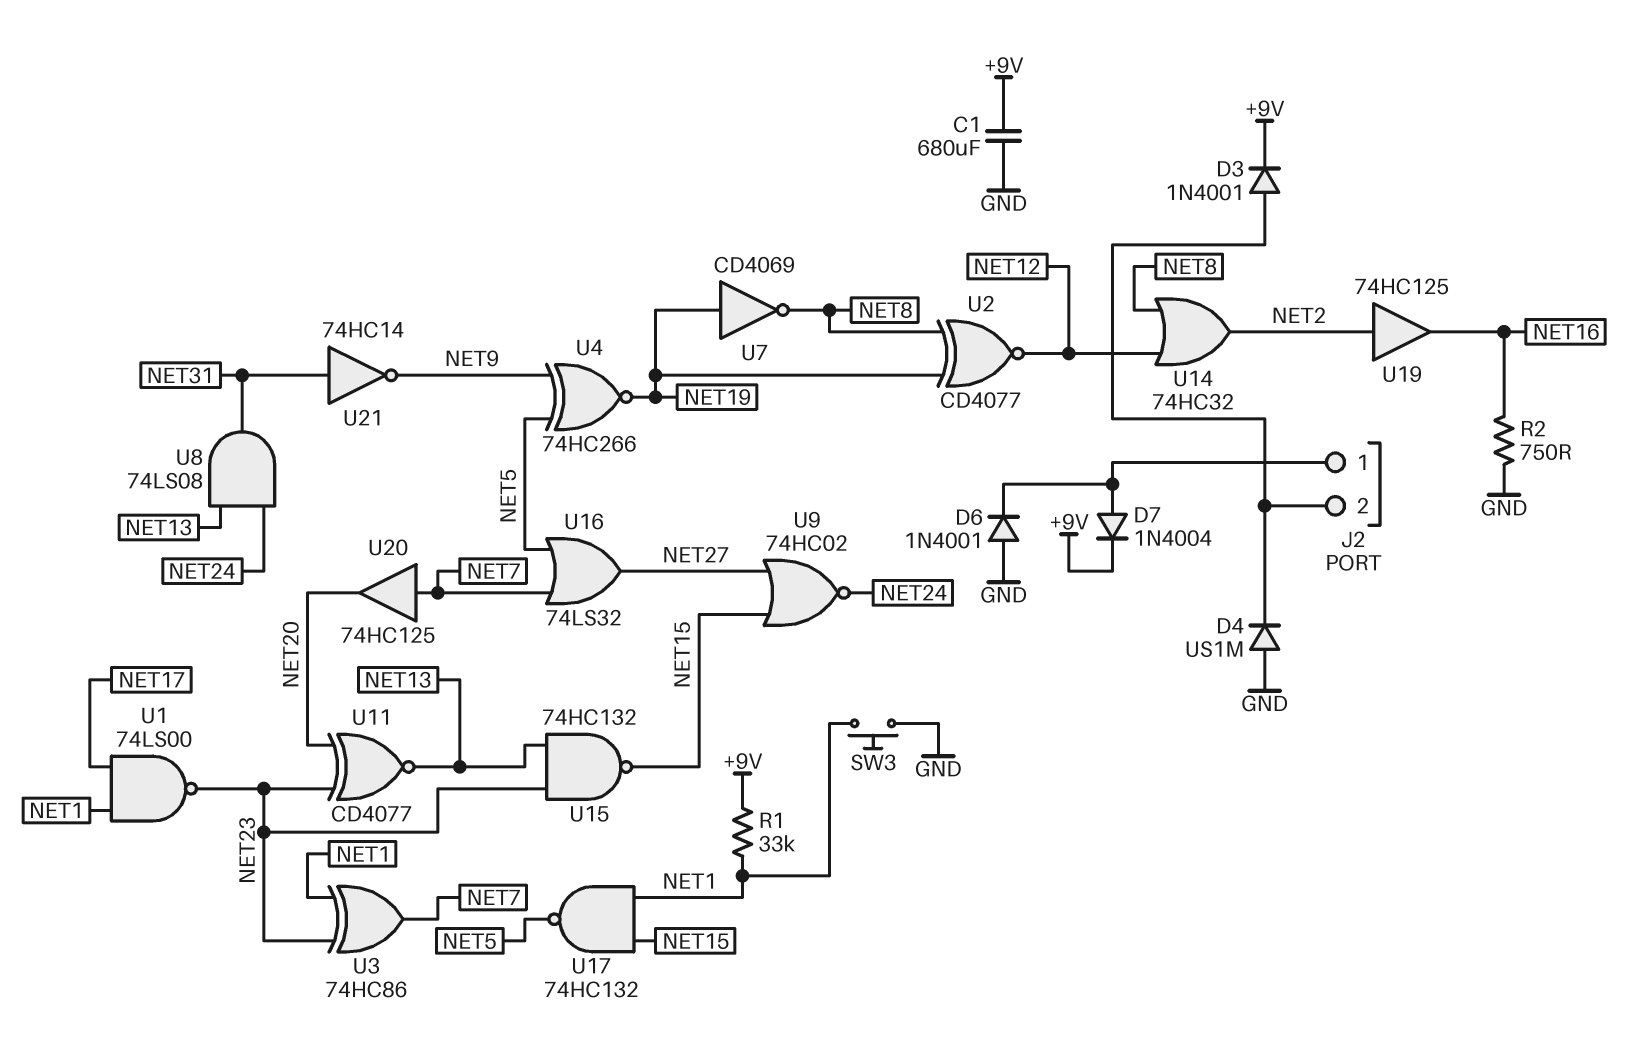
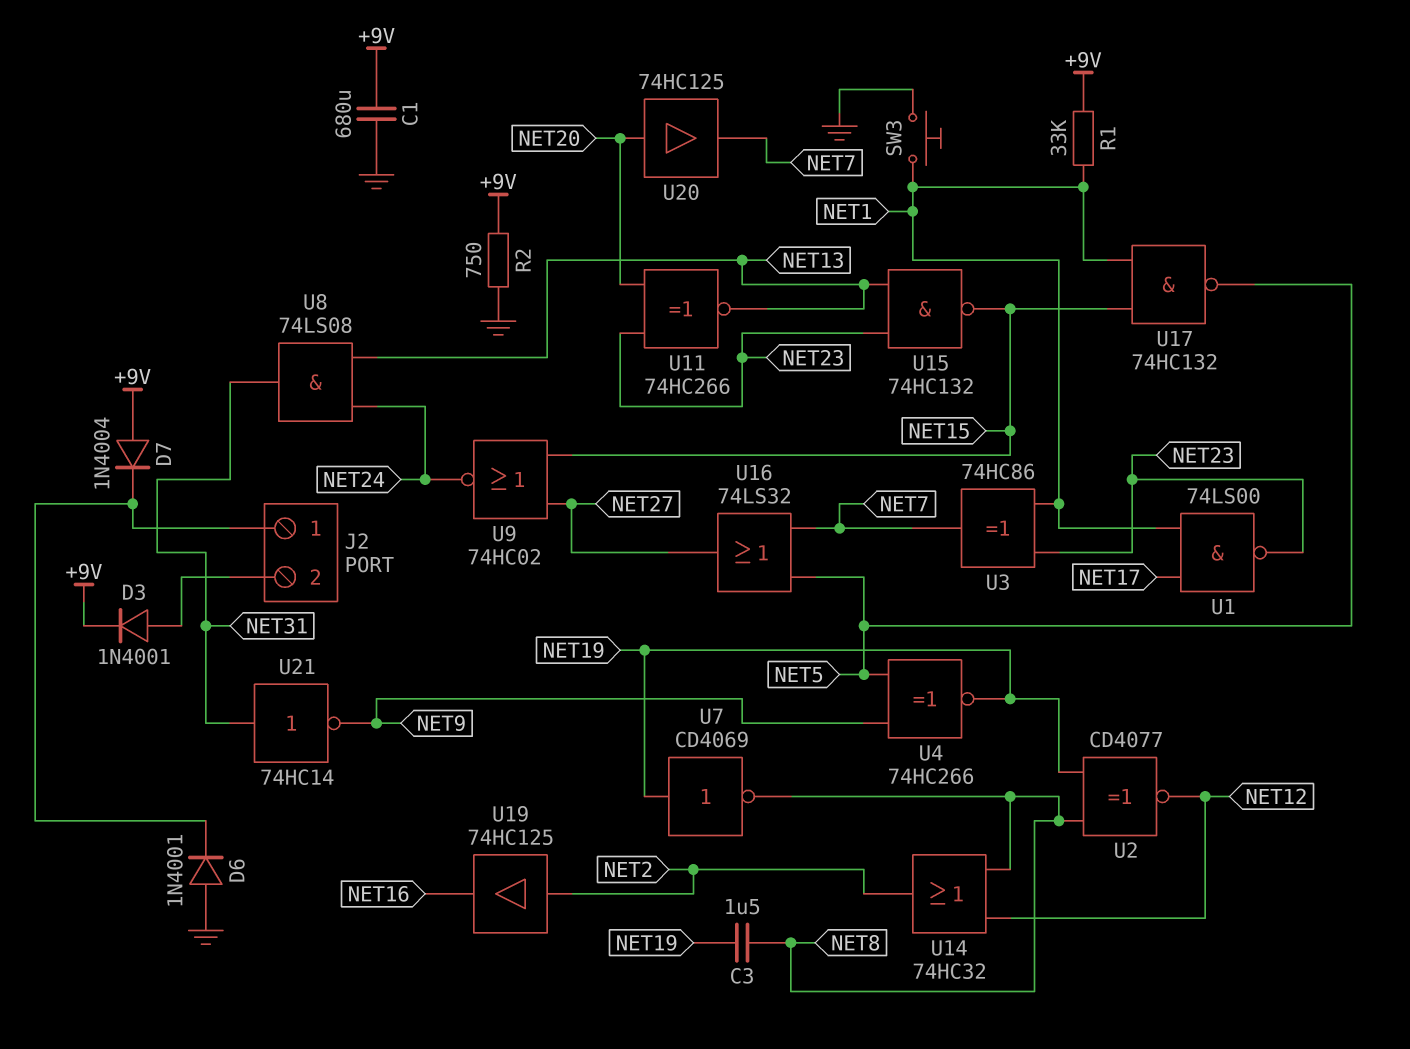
C3: none -> 1.5uF (NET8, NET19)
D4: diode US1M (A GND, K J2/2) -> none
D7: diode 1N4004 (A J2/1, K +9V) -> diode 1N4004 (A +9V, K J2/1)
R2: 750 (GND, NET16) -> 750 (+9V, GND)
U11: XNOR CD4077 (in NET20, in NET23, out NET13) -> XNOR 74HC266 (in NET20, in NET23, out NET13)
U20: buffer 74HC125 (in NET7, out NET20) -> buffer 74HC125 (in NET20, out NET7)

